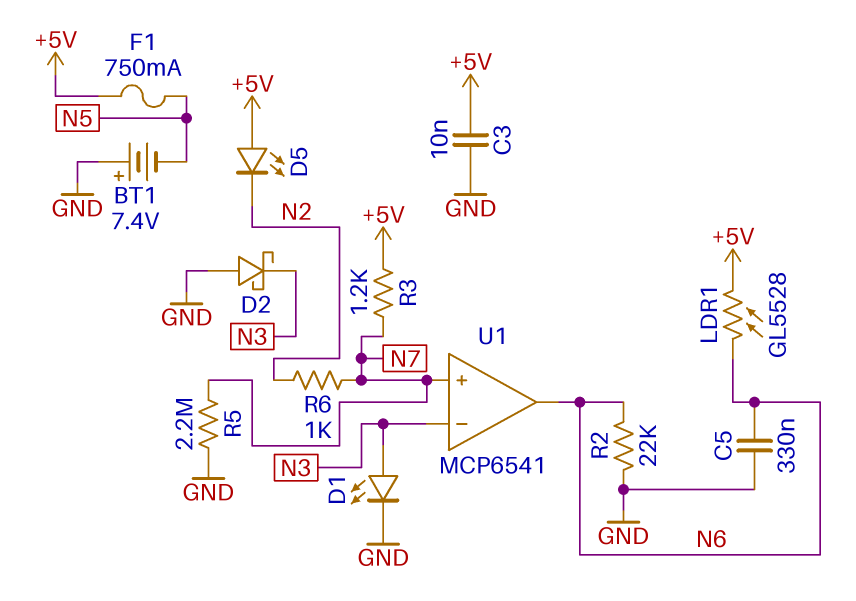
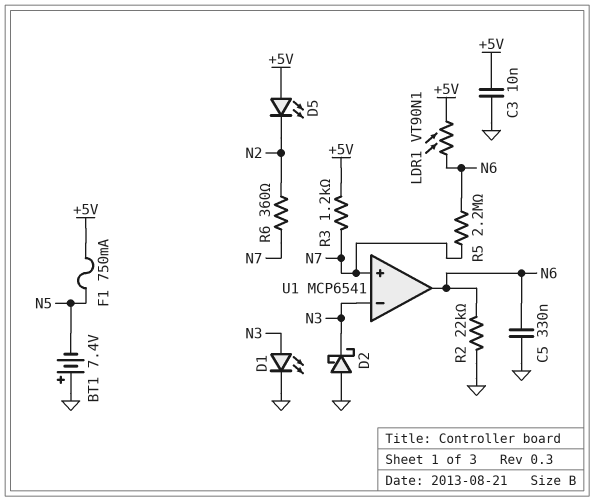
LDR1: GL5528 (+5V, N6) -> VT90N1 (+5V, N6)
R5: 2.2M (GND, N7) -> 2.2M (N6, N7)
R6: 1k (N2, N7) -> 360 (N2, N7)

